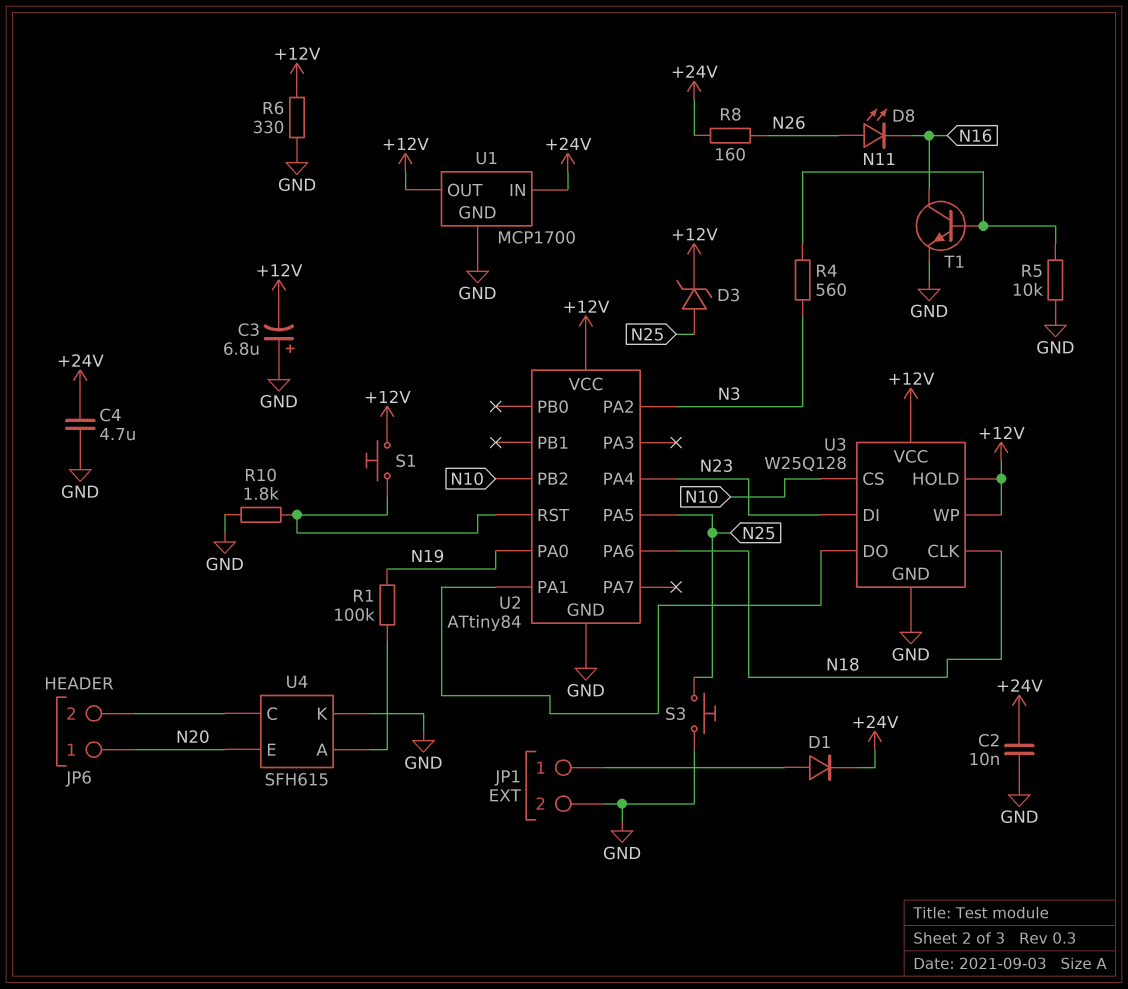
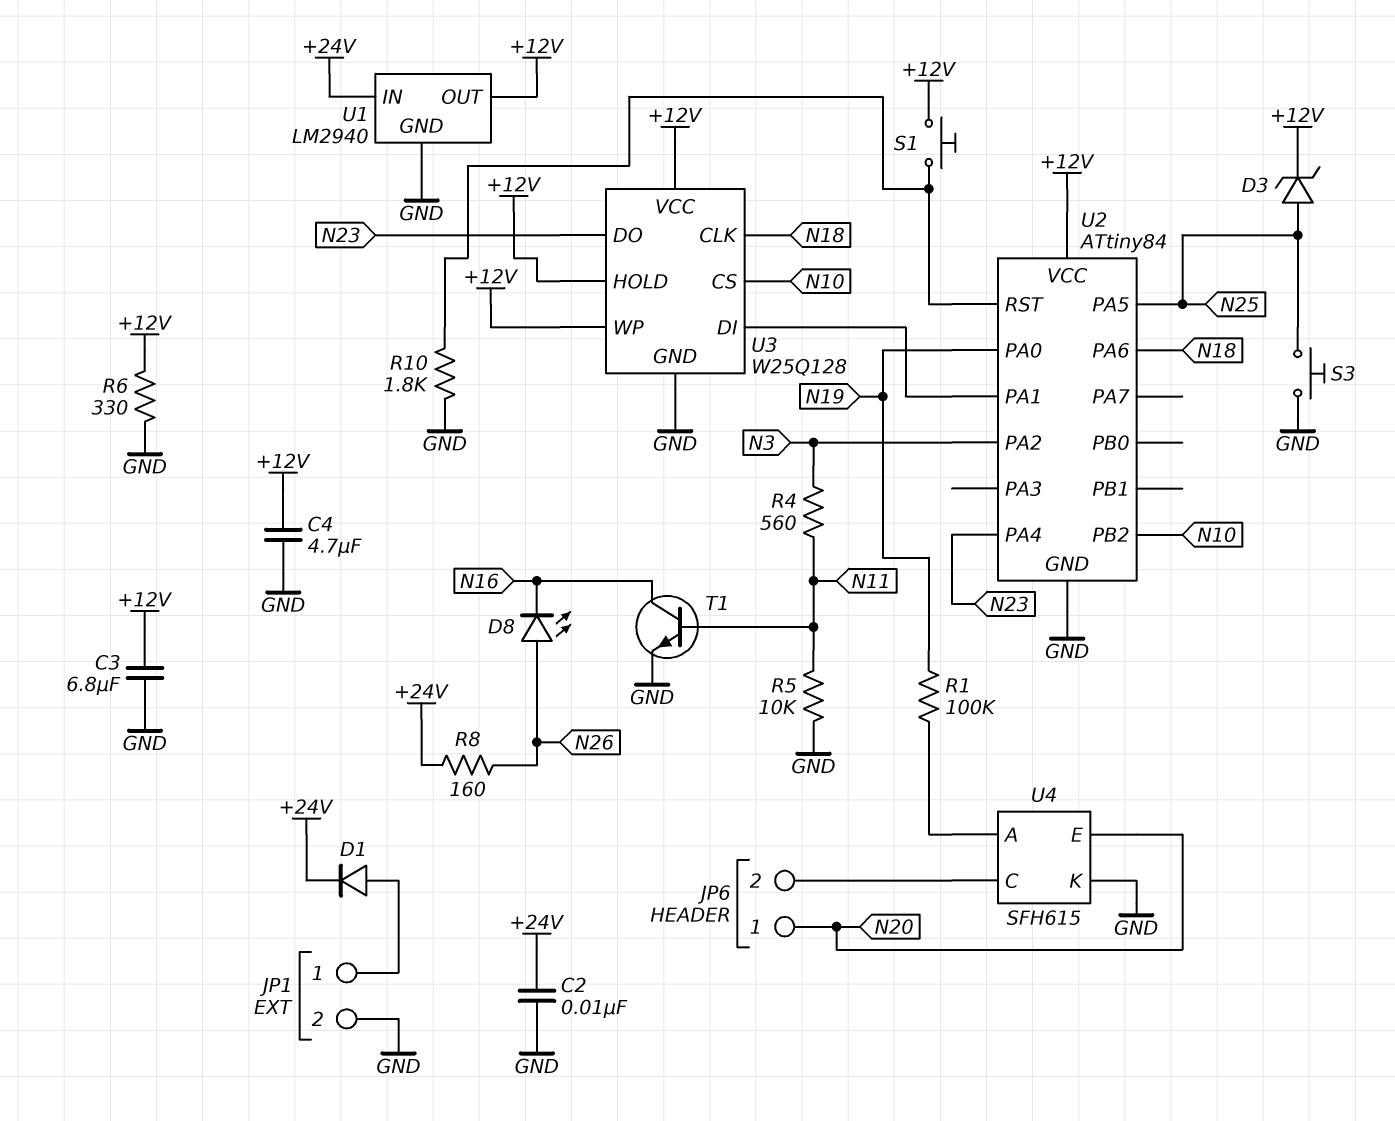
C3: 6.8uF (plus GND, minus +12V) -> 6.8uF (+12V, GND)
C4: 4.7uF (+24V, GND) -> 4.7uF (+12V, GND)
U1: MCP1700 -> LM2940
U3 pin DI: N23 -> U2/PA1
U3 pin DO: U2/PA1 -> N23

